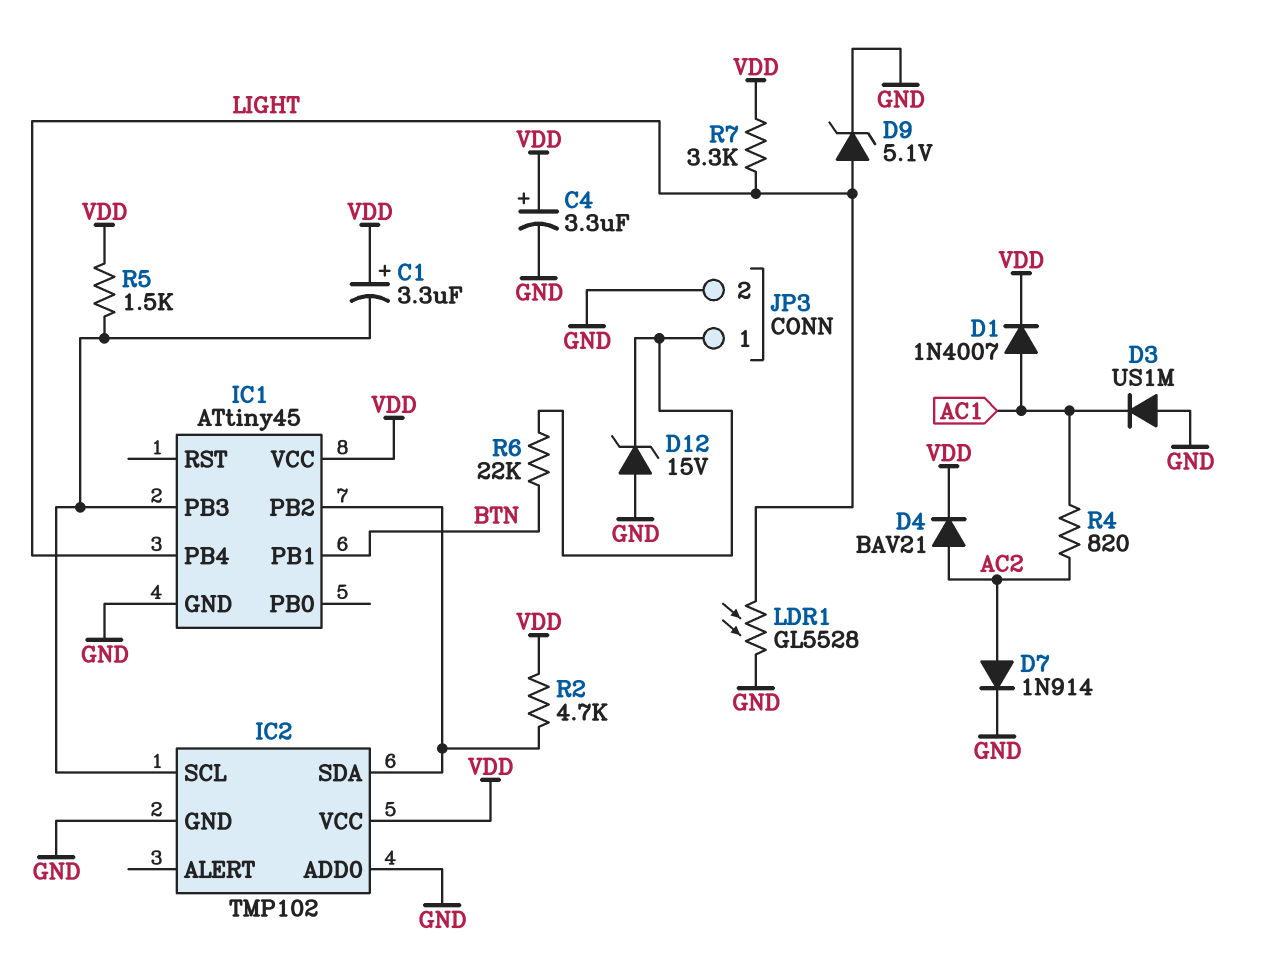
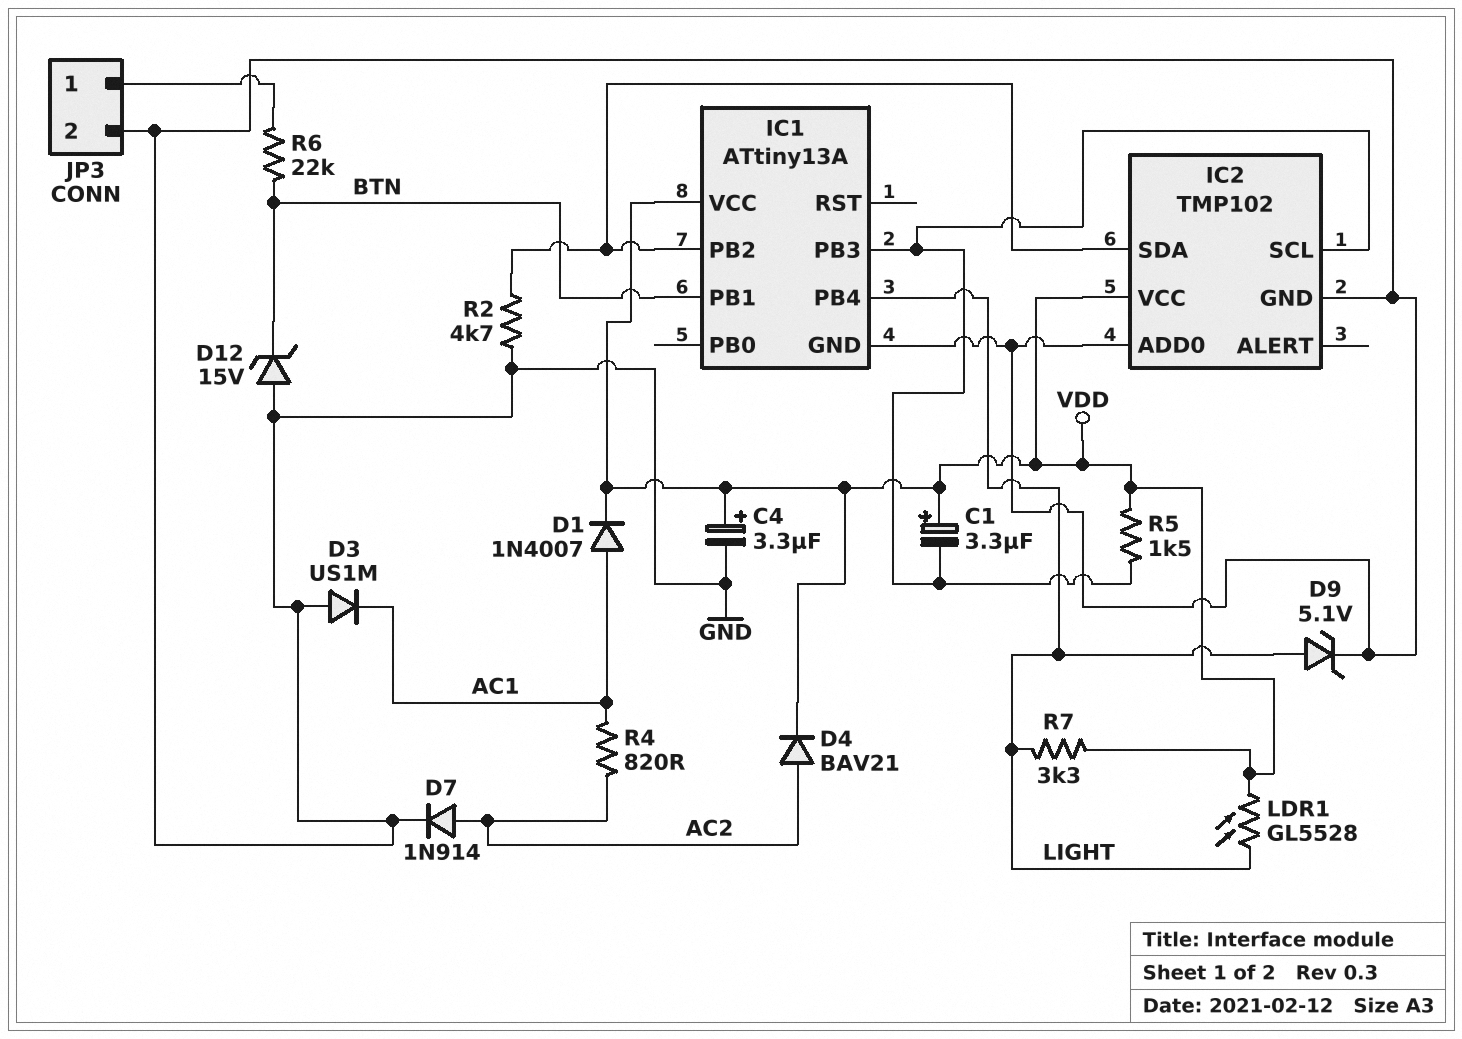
D12: zener 15V (A GND, K JP3/1) -> zener 15V (A GND, K BTN)
IC1: ATtiny45 -> ATtiny13A
LDR1: GL5528 (GND, LIGHT) -> GL5528 (LIGHT, VDD)
R2: 4.7k (IC1/PB2, VDD) -> 4.7k (GND, IC1/PB2)

